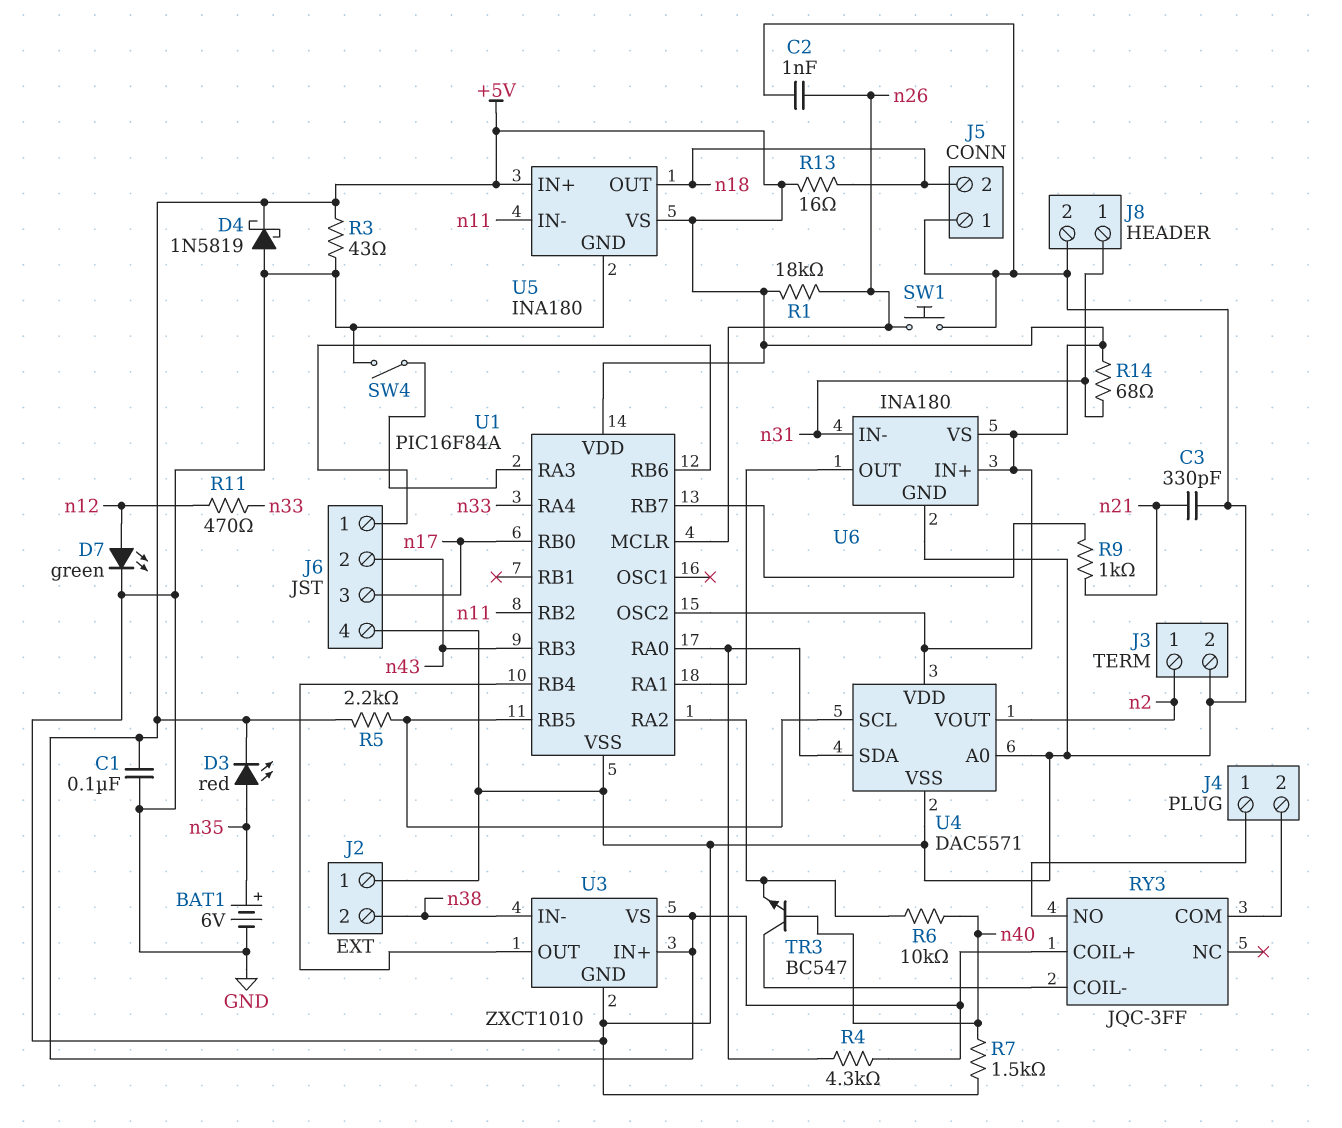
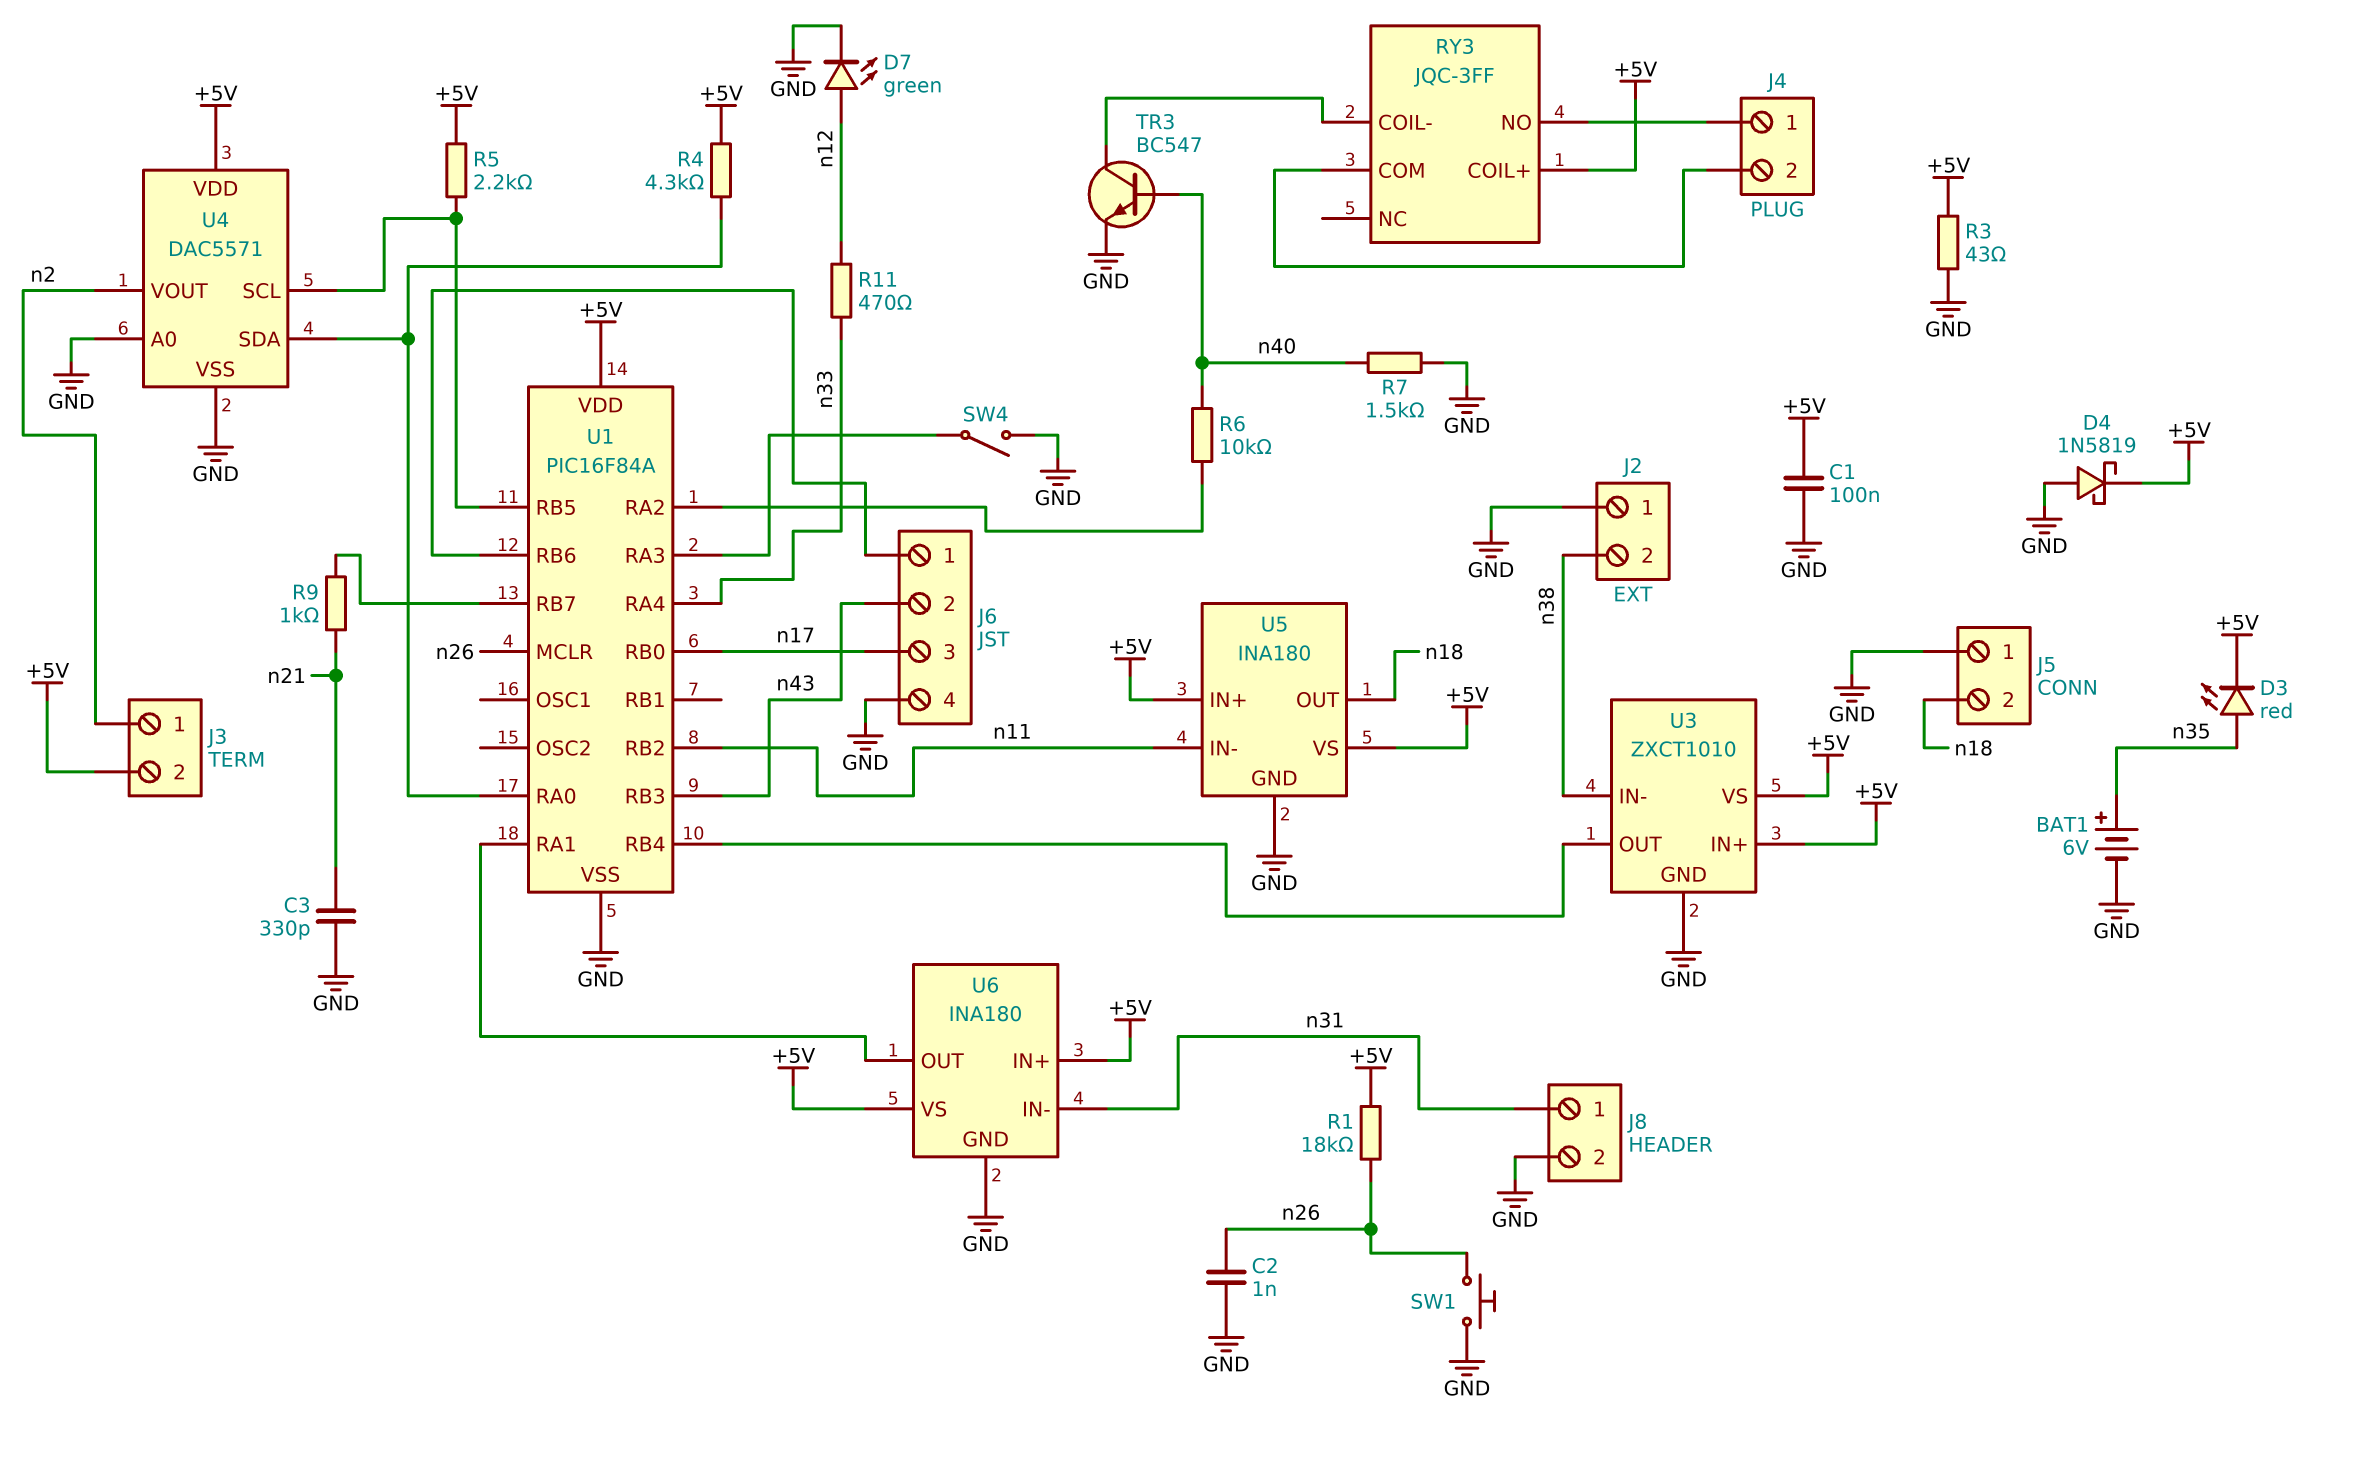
J3 pin 2: GND -> +5V
R13: 16 (+5V, n18) -> none
R14: 68 (+5V, n31) -> none
TR3: NPN BC547 (B n40, C RY3/COIL-, E U1/RA2) -> NPN BC547 (B n40, C RY3/COIL-, E GND)
U1 pin OSC2: +5V -> none

